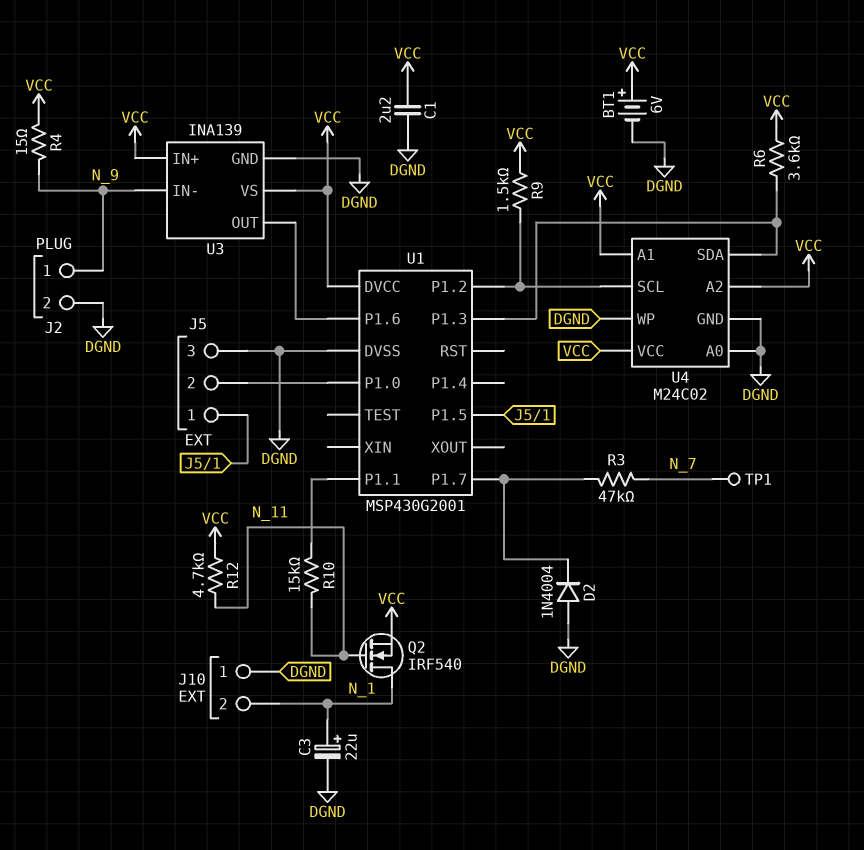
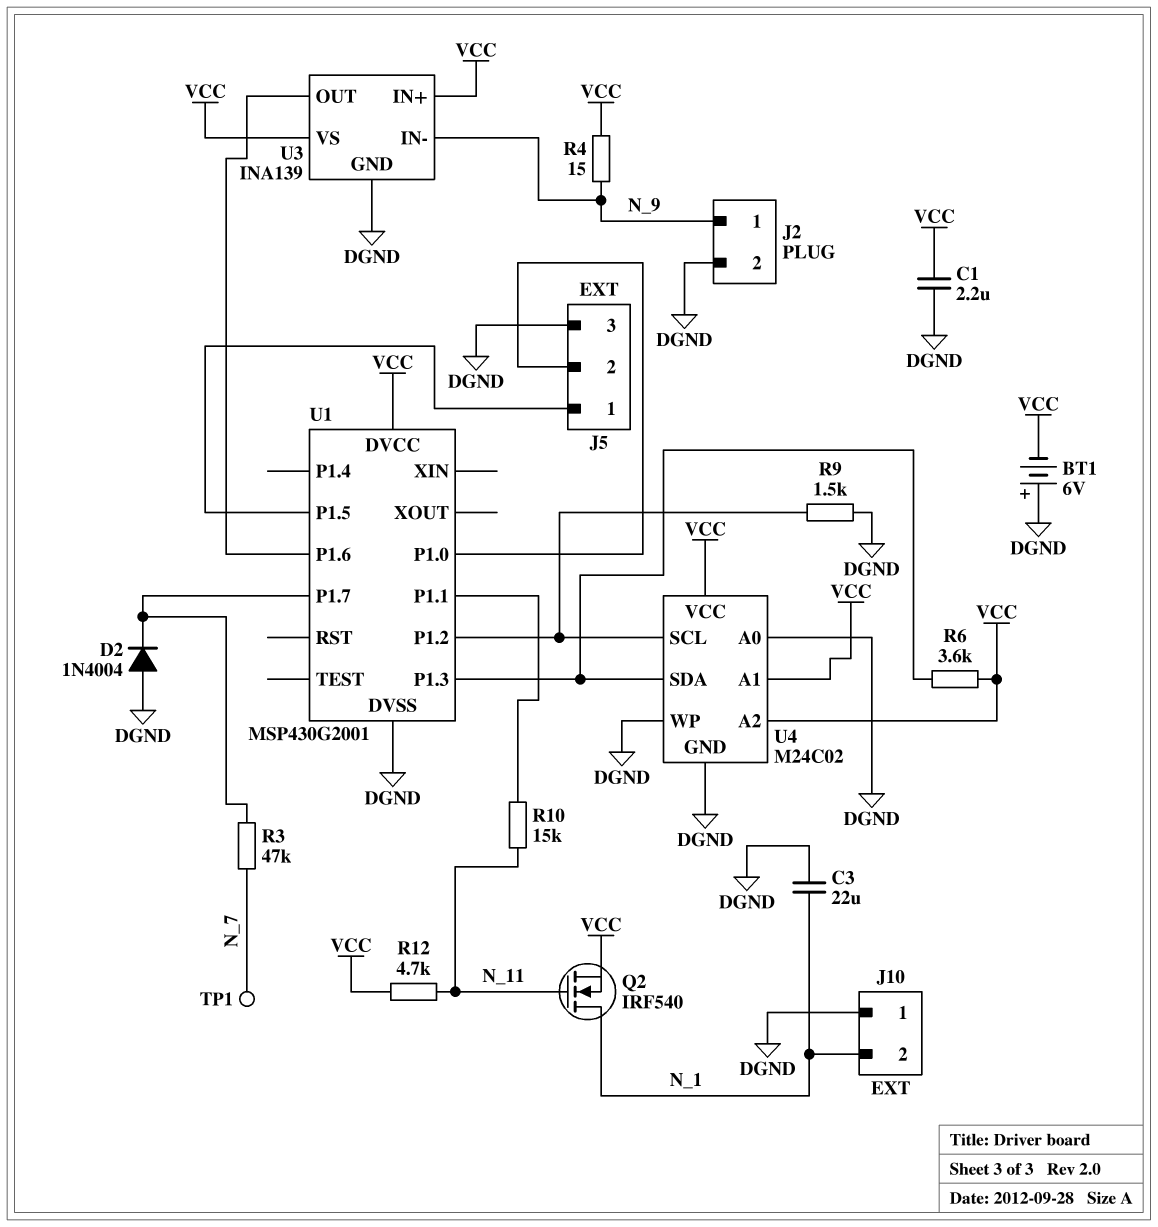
BT1: 6V (plus VCC, minus DGND) -> 6V (plus DGND, minus VCC)
C3: 22uF (plus N_1, minus DGND) -> 22uF (DGND, N_1)
R9: 1.5k (U1/P1.2, VCC) -> 1.5k (DGND, U1/P1.2)

